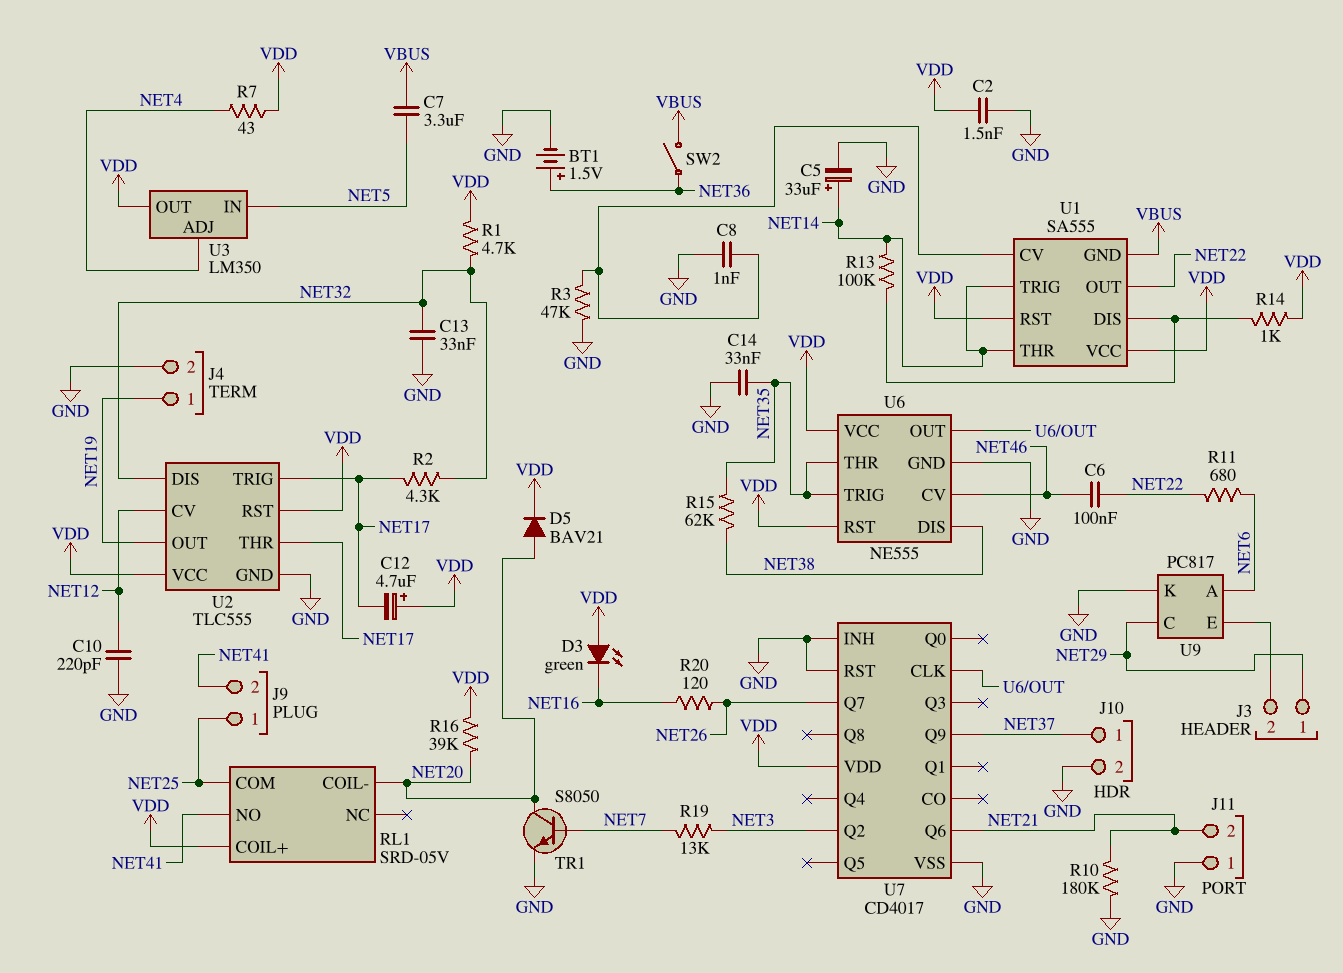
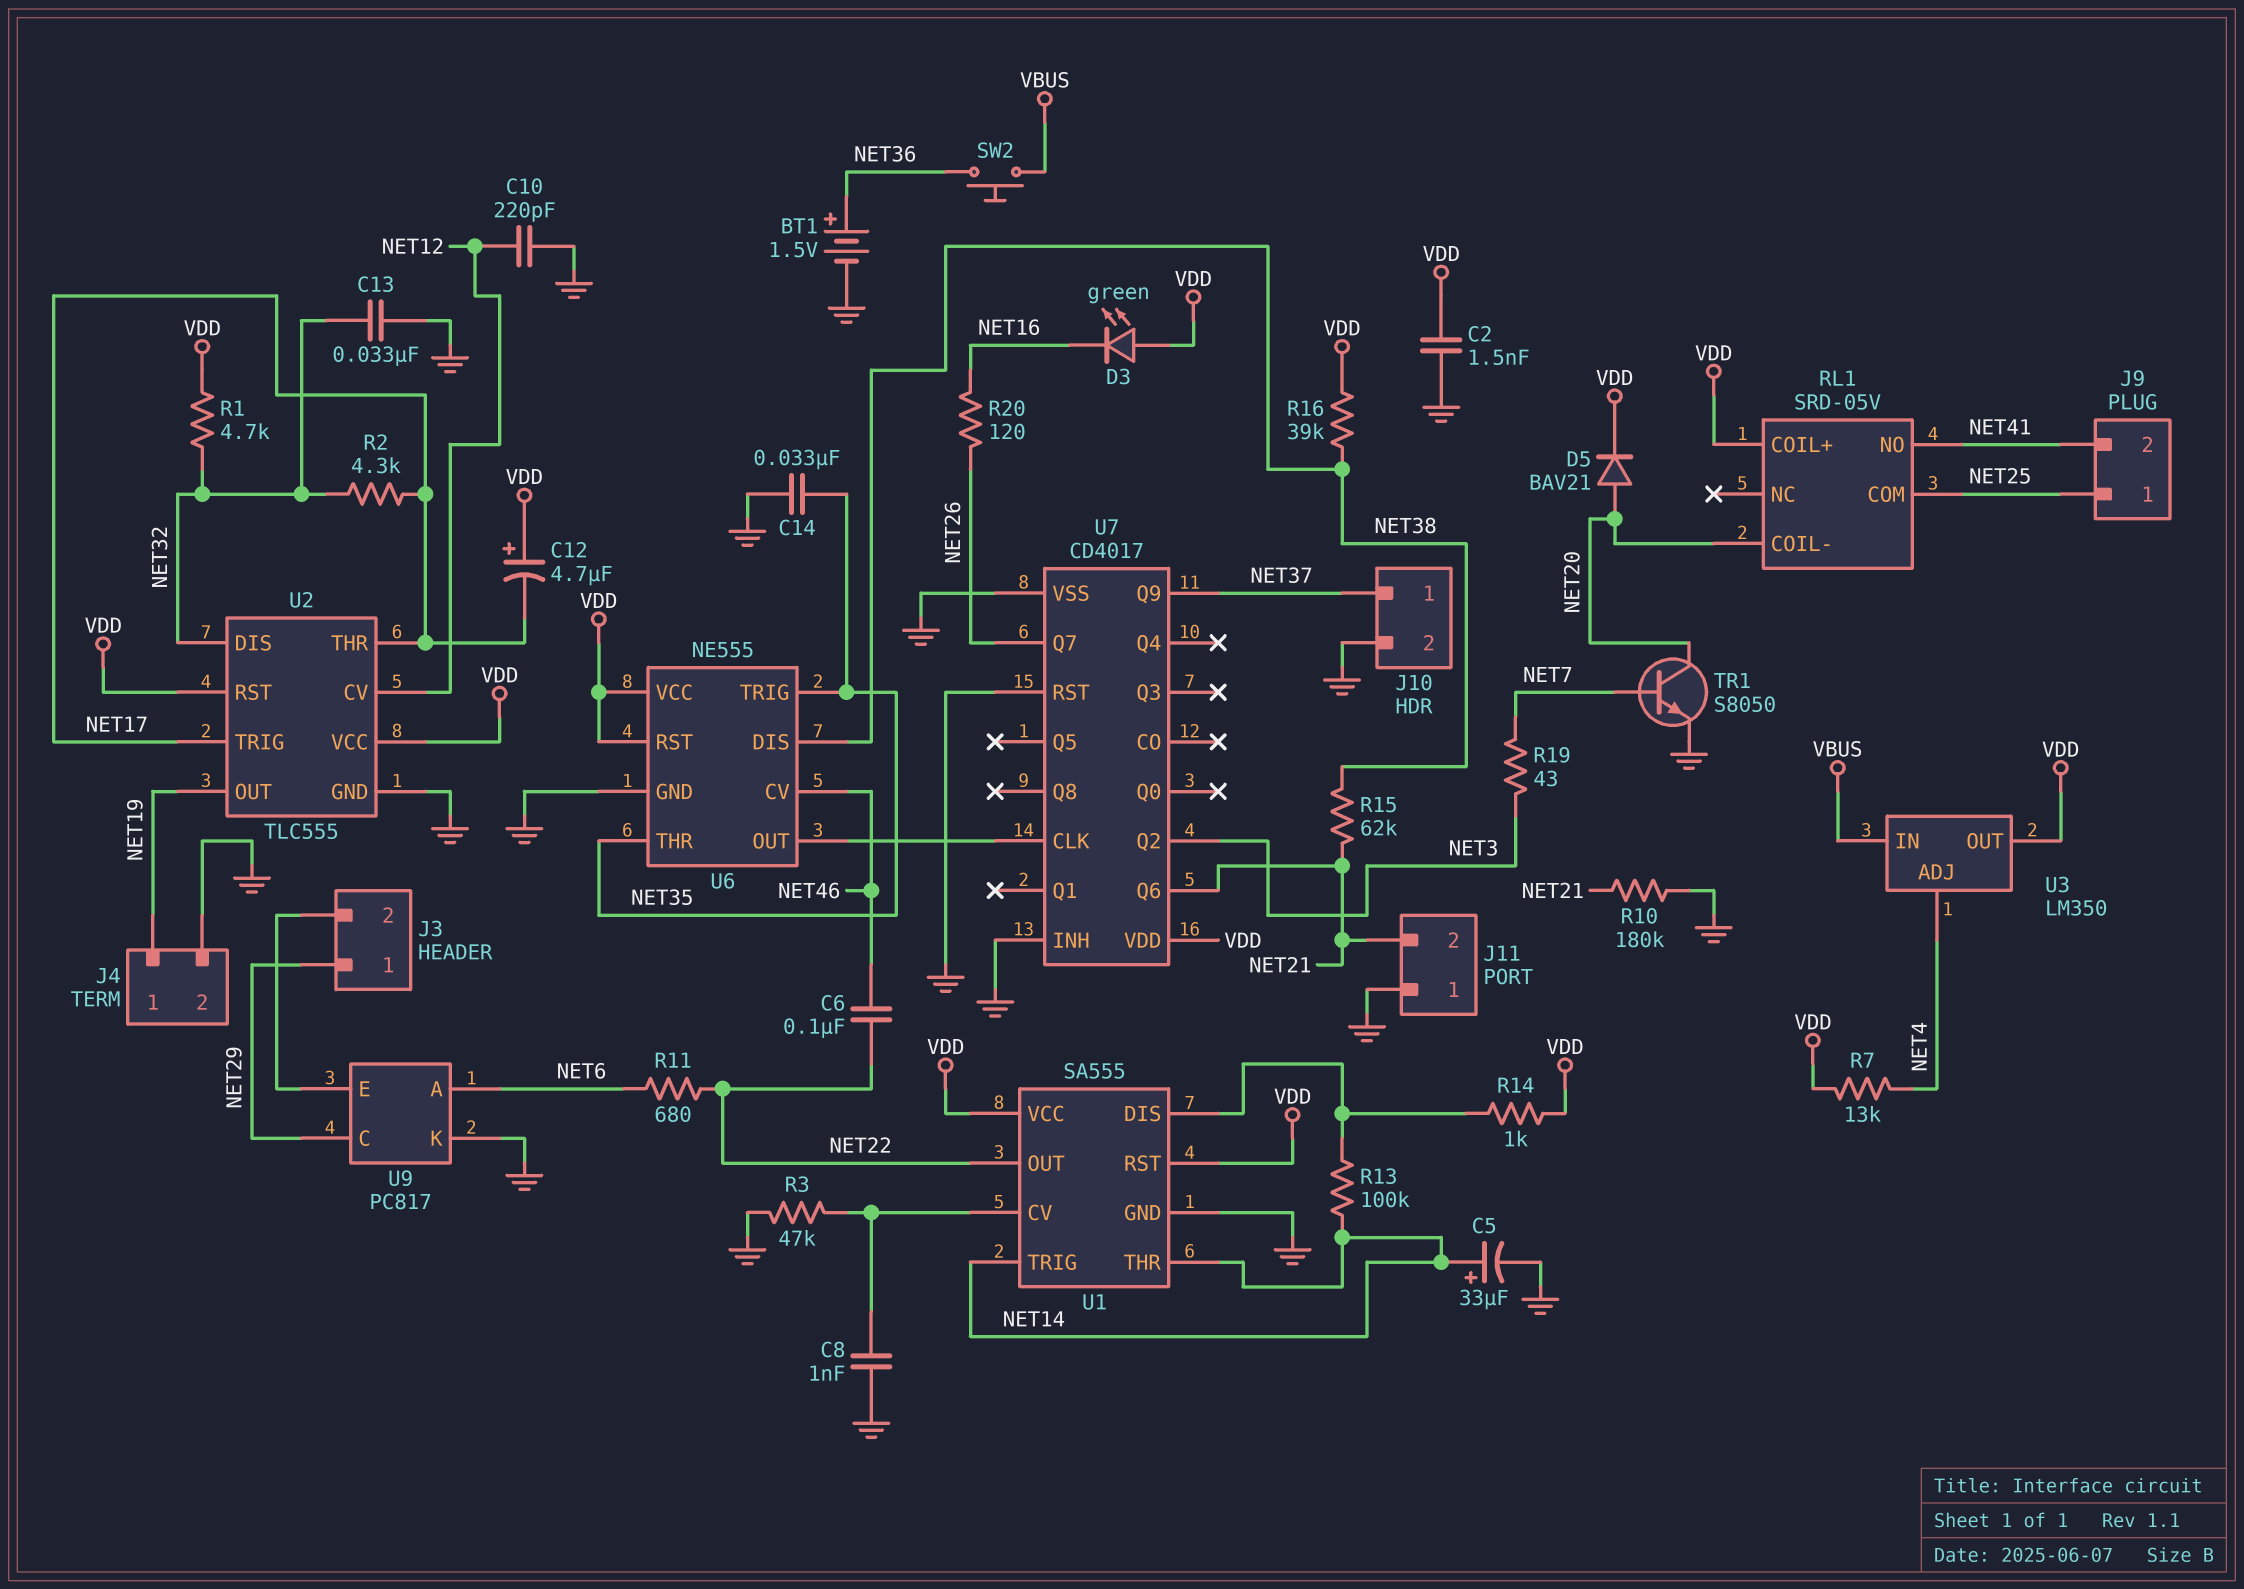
C7: 3.3uF (NET5, VBUS) -> none
R7: 43 (NET4, VDD) -> 13k (NET4, VDD)
R15: 62k (NET35, NET38) -> 62k (NET21, NET38)
R16: 39k (NET20, VDD) -> 39k (NET38, VDD)
R19: 13k (NET3, NET7) -> 43 (NET3, NET7)
SW2: switch (NET36, VBUS) -> button (NET36, VBUS)
U1 pin GND: VBUS -> GND
U3 pin IN: NET5 -> VBUS

